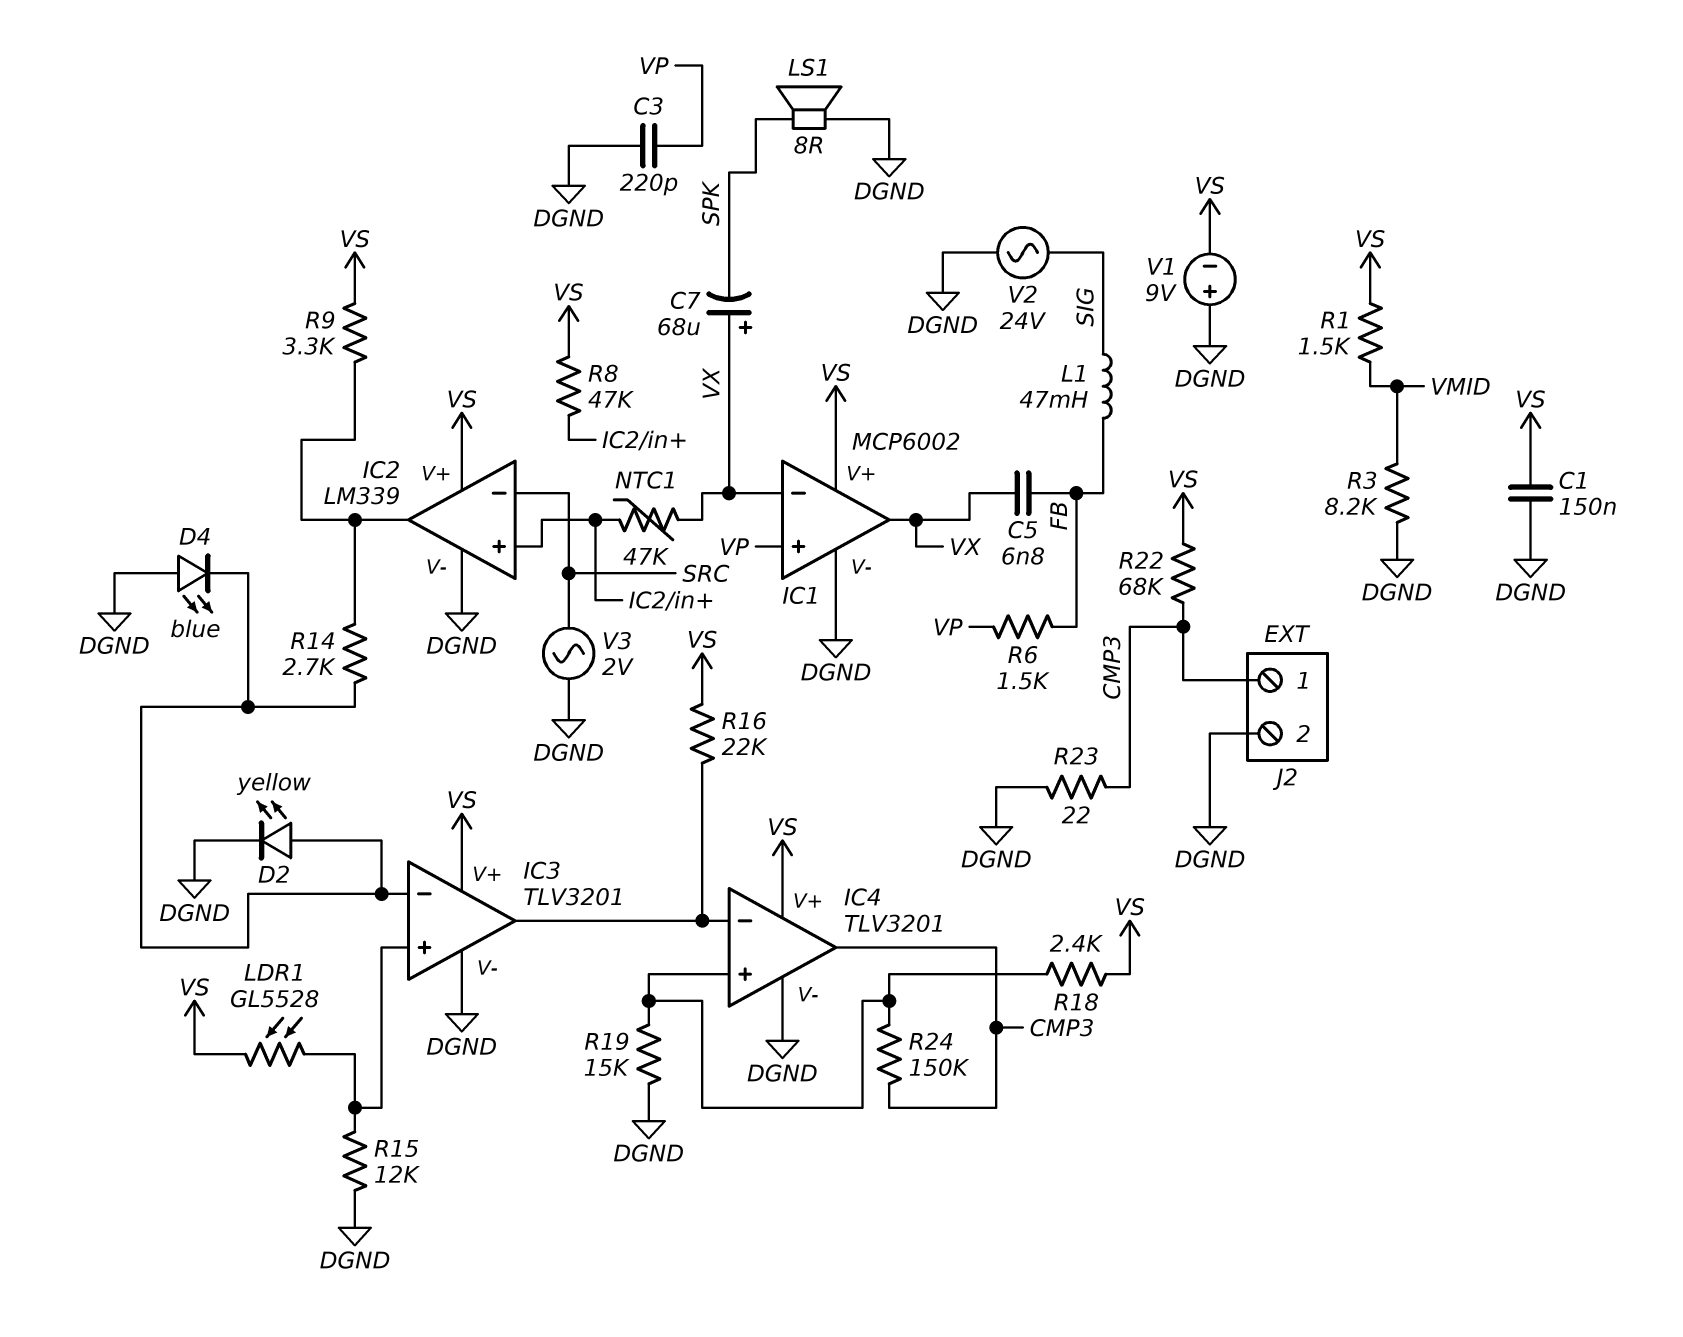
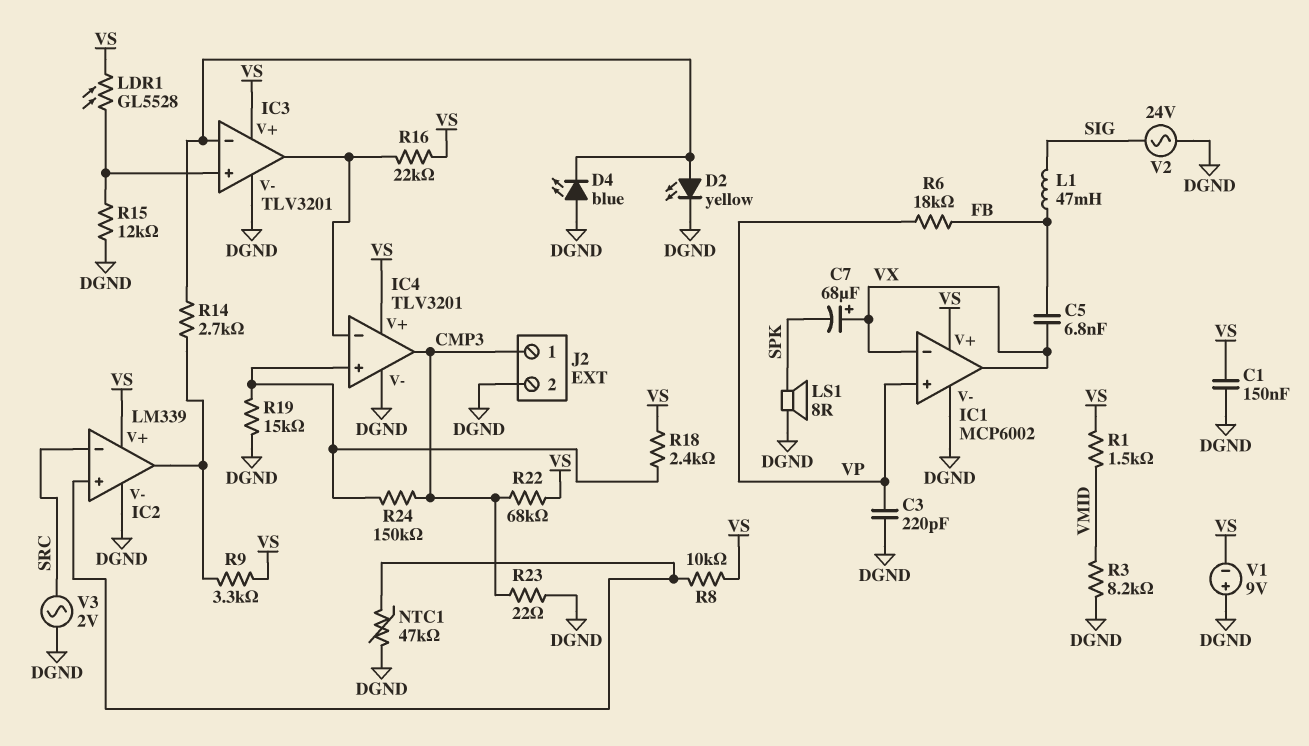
NTC1: 47k (IC2/in+, VX) -> 47k (DGND, IC2/in+)
R6: 1.5k (FB, VP) -> 18k (FB, VP)
R8: 47k (IC2/in+, VS) -> 10k (IC2/in+, VS)

